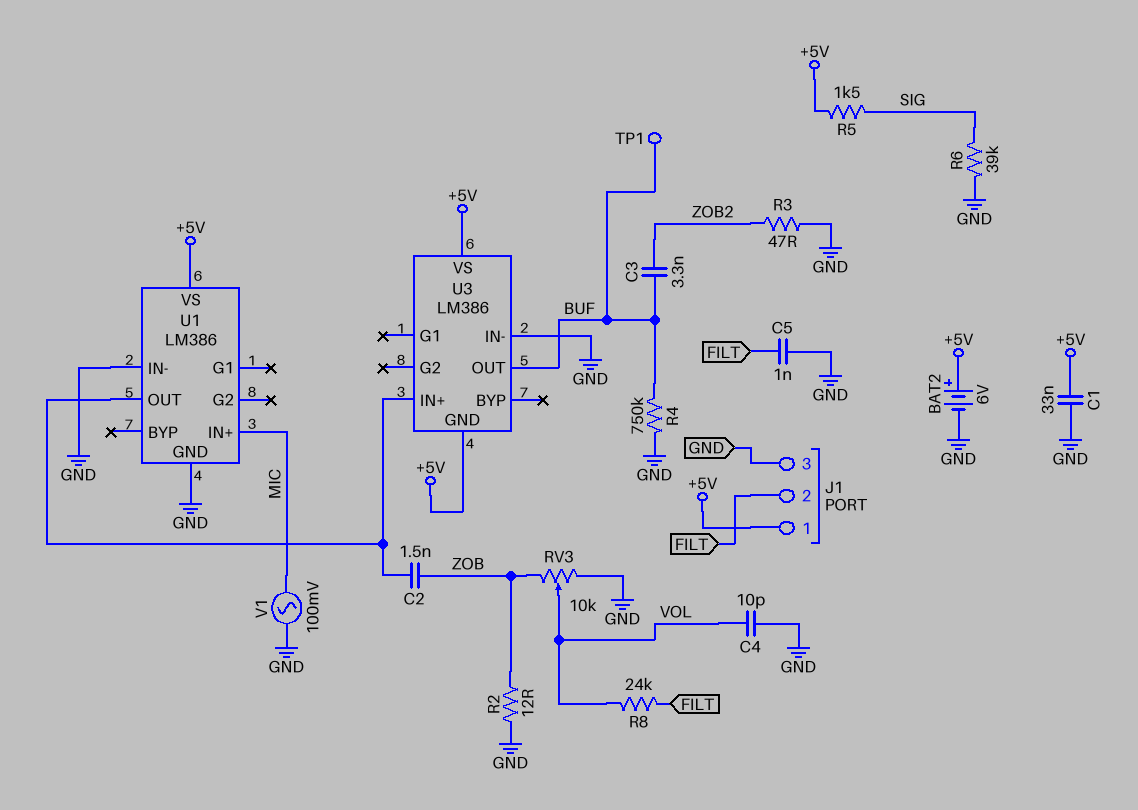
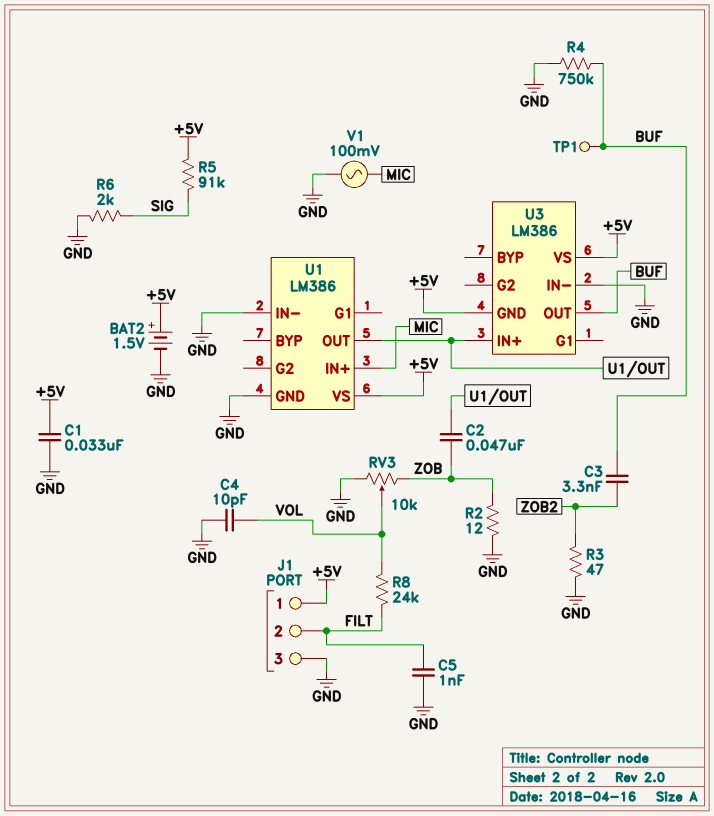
BAT2: 6V (plus +5V, minus GND) -> 1.5V (plus +5V, minus GND)
C2: 1.5nF (U1/OUT, ZOB) -> 47nF (U1/OUT, ZOB)
R5: 1.5k (+5V, SIG) -> 91k (+5V, SIG)
R6: 39k (GND, SIG) -> 2k (GND, SIG)

